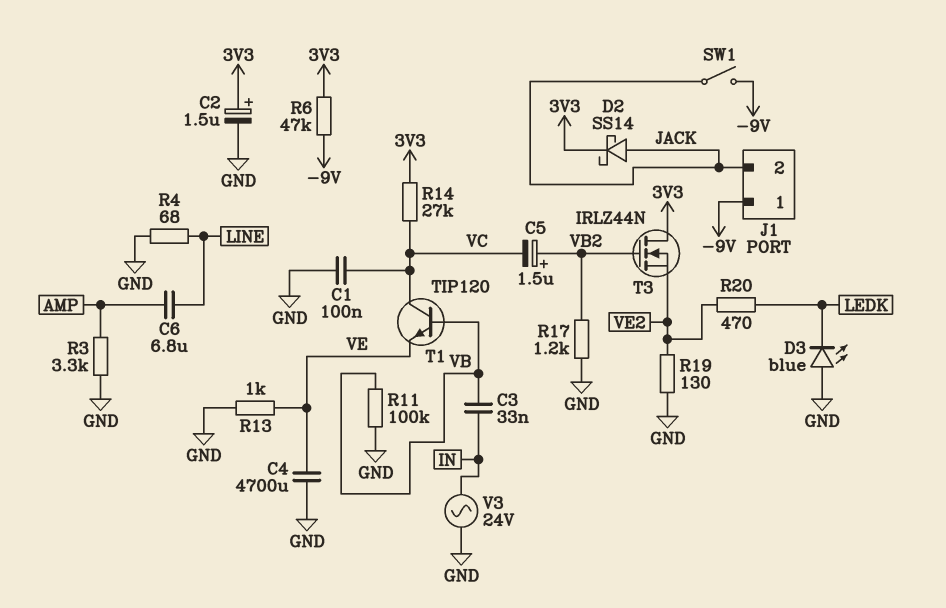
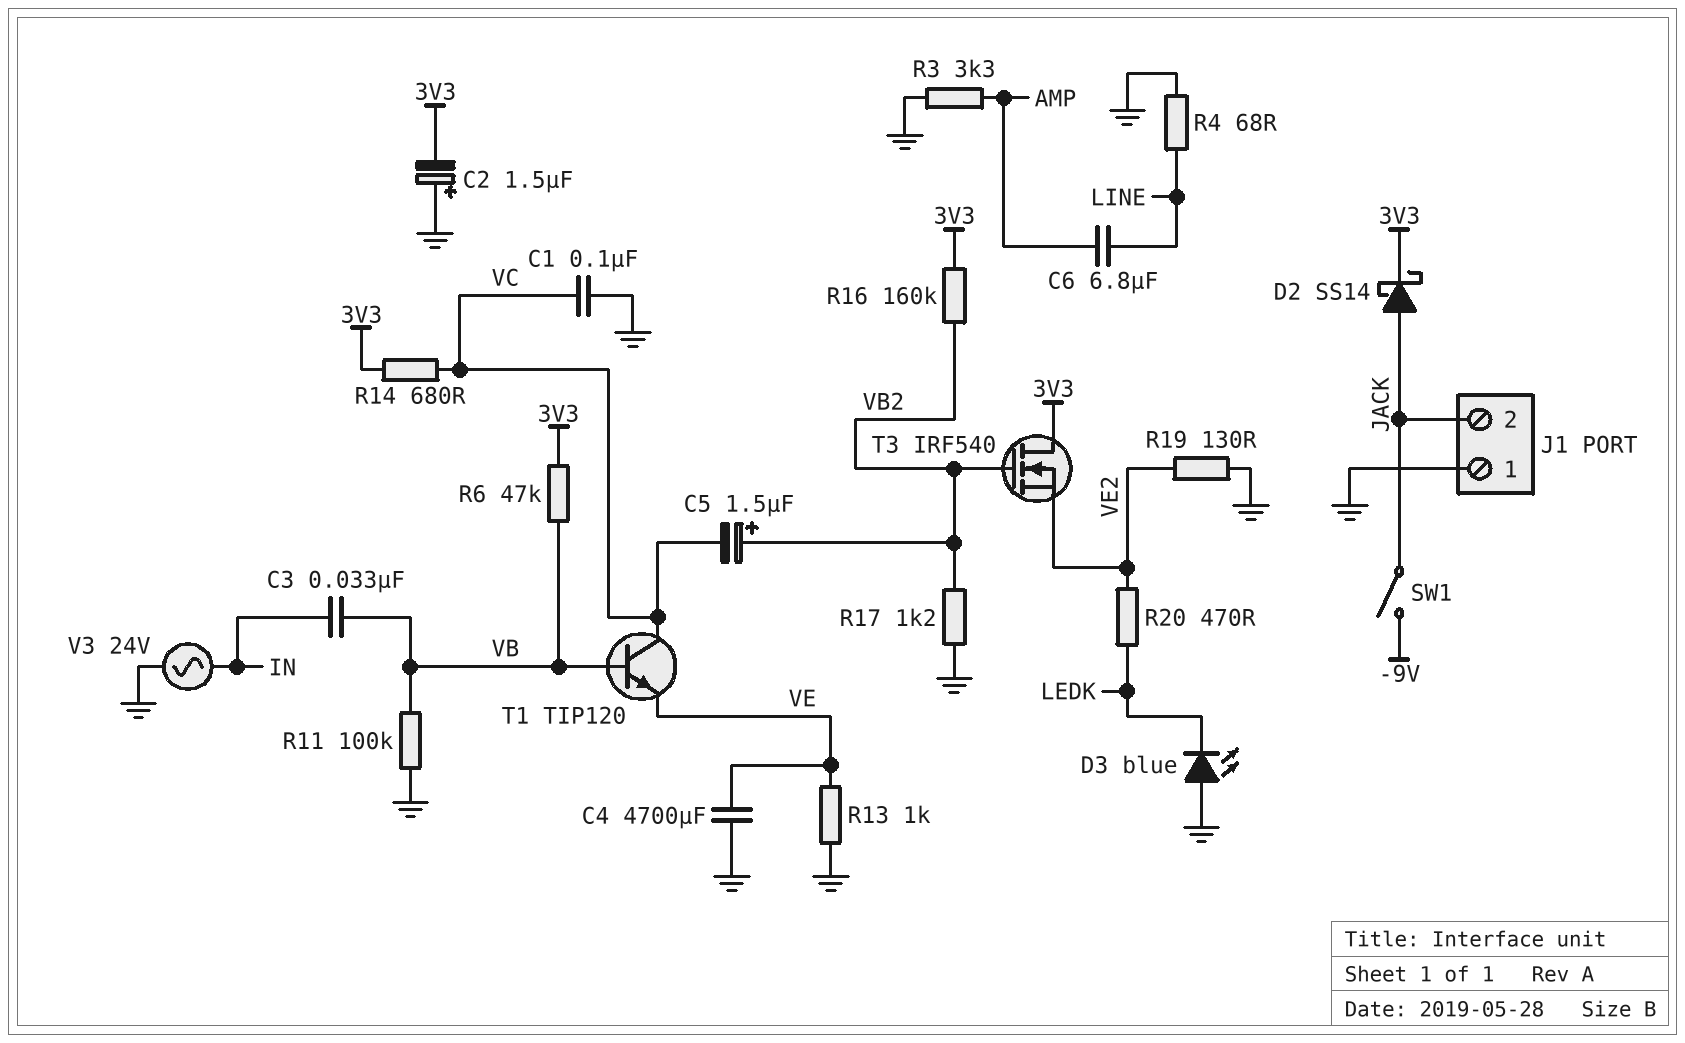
C2: 1.5uF (plus 3V3, minus GND) -> 1.5uF (plus GND, minus 3V3)
J1 pin 1: -9V -> GND
R6: 47k (-9V, 3V3) -> 47k (3V3, VB)
R14: 27k (3V3, VC) -> 680 (3V3, VC)
R16: none -> 160k (3V3, VB2)
T3: NMOS IRLZ44N (G VB2, D 3V3, S VE2) -> NMOS IRF540 (G VB2, D 3V3, S VE2)

